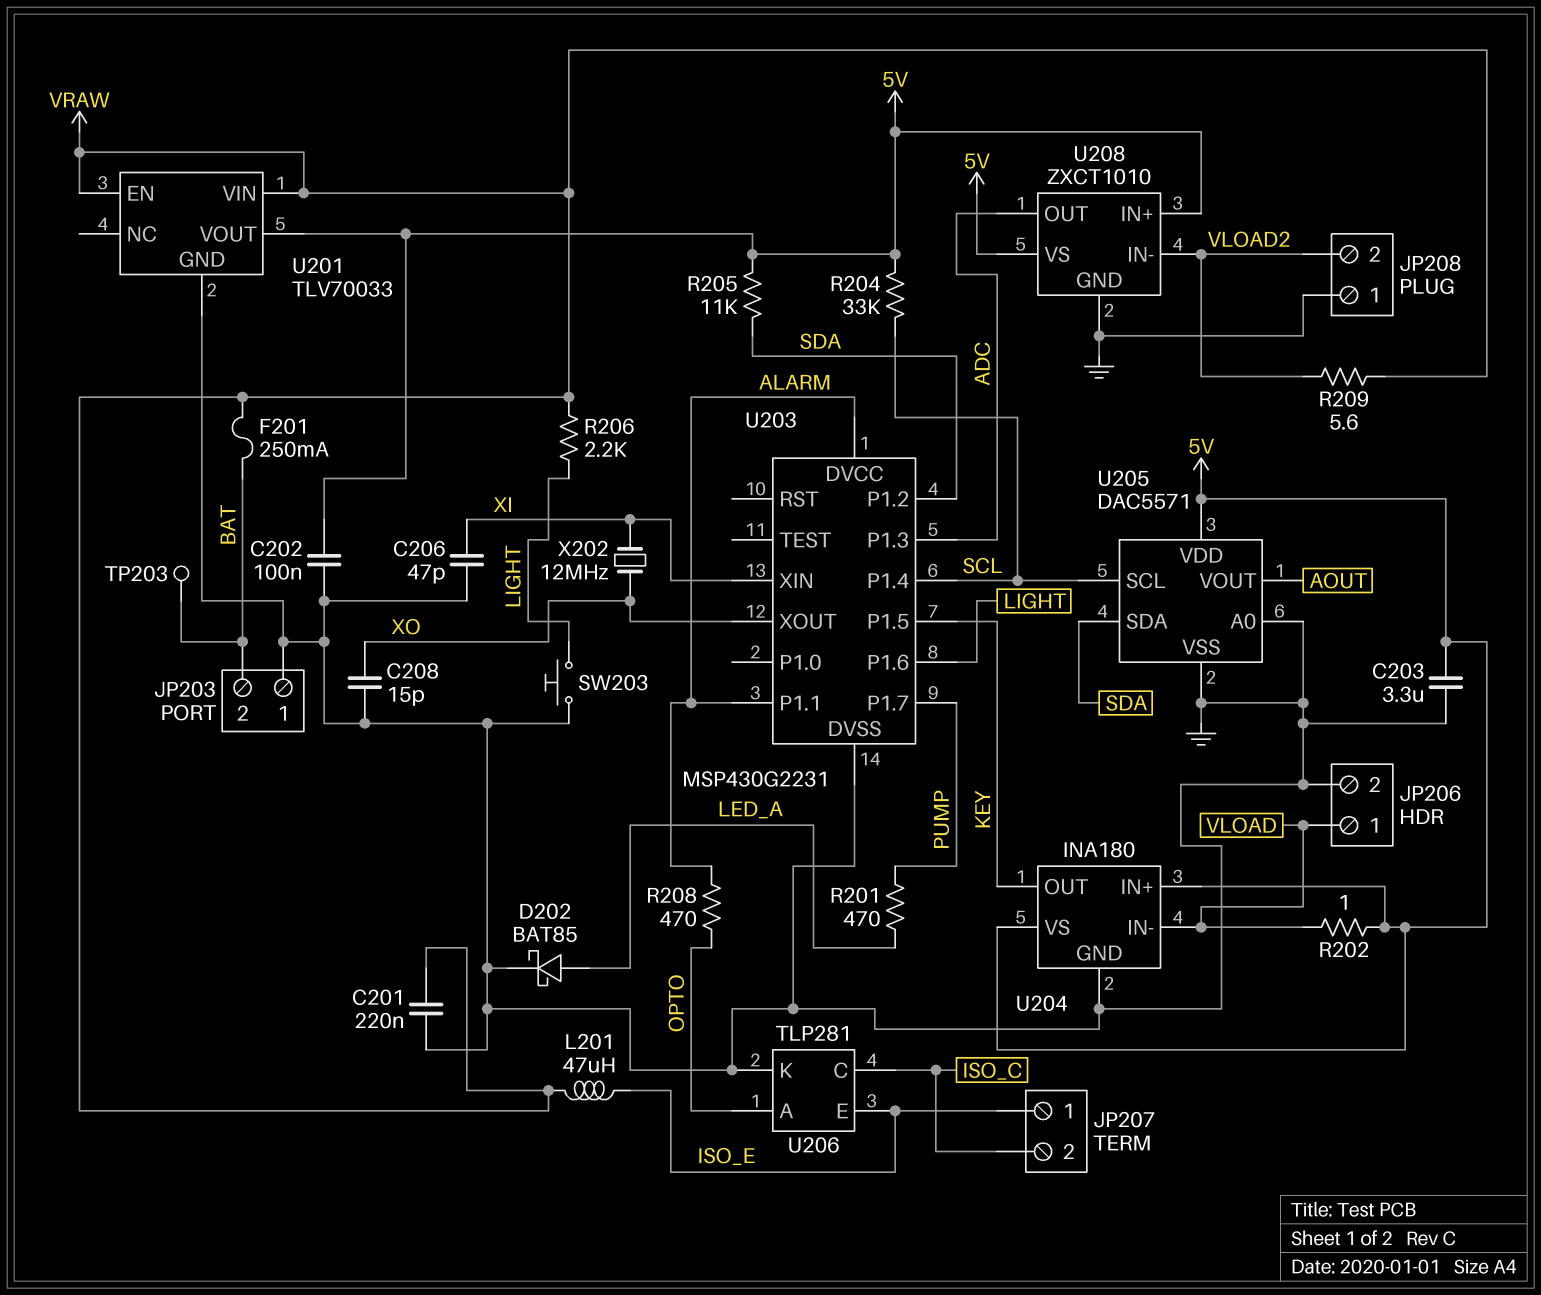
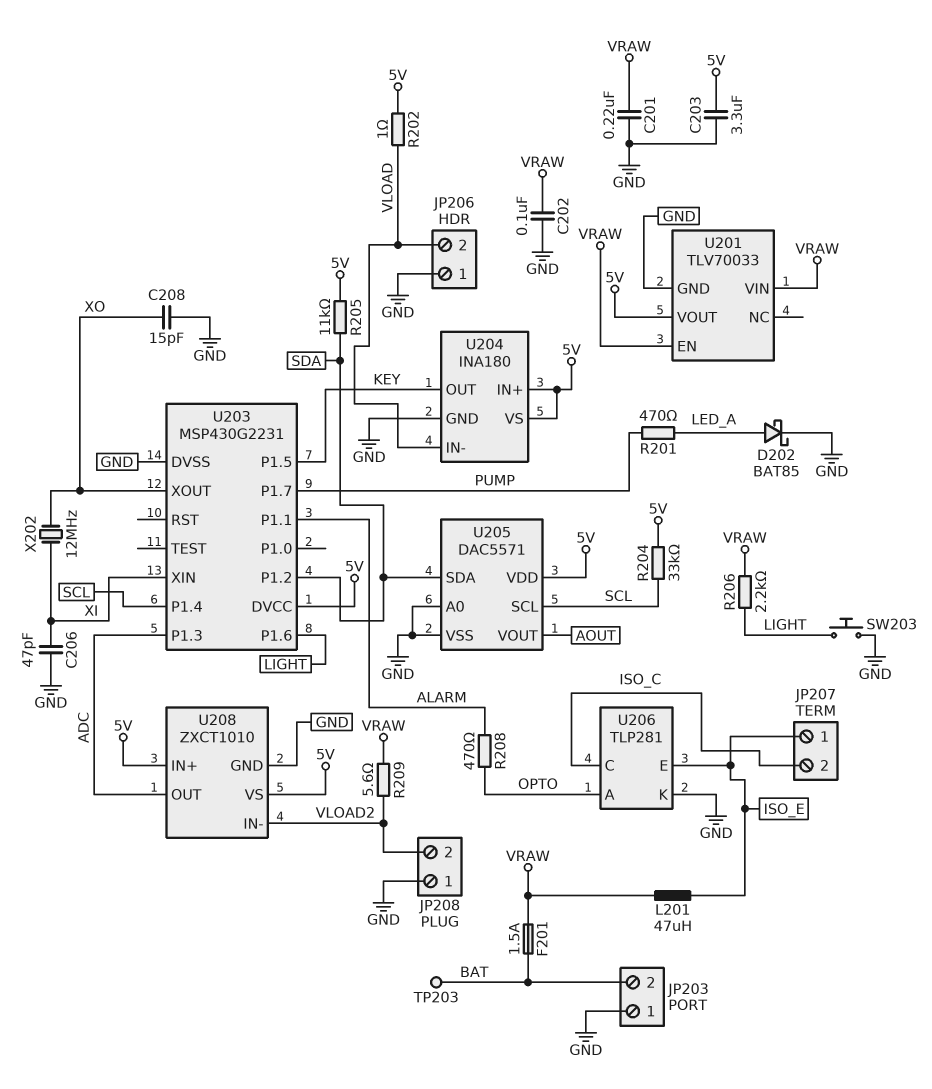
C202: 100nF (5V, GND) -> 100nF (GND, VRAW)
F201: 250mA (BAT, VRAW) -> 1.5A (BAT, VRAW)
JP206 pin 1: VLOAD -> GND
JP206 pin 2: GND -> VLOAD
U203 pin DVCC: ALARM -> 5V

